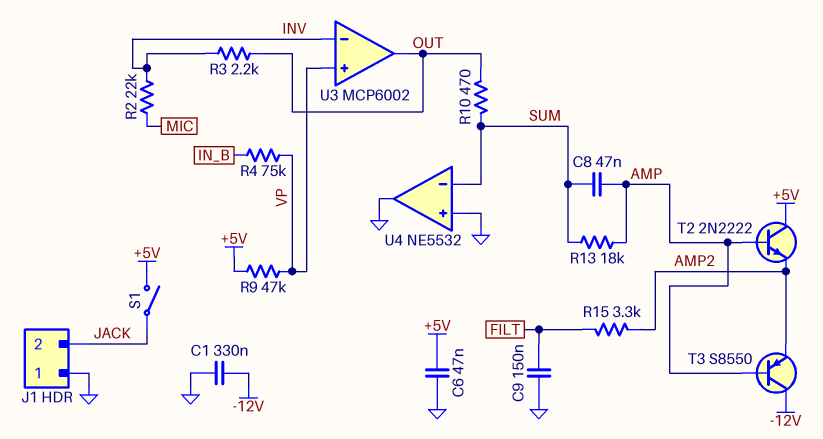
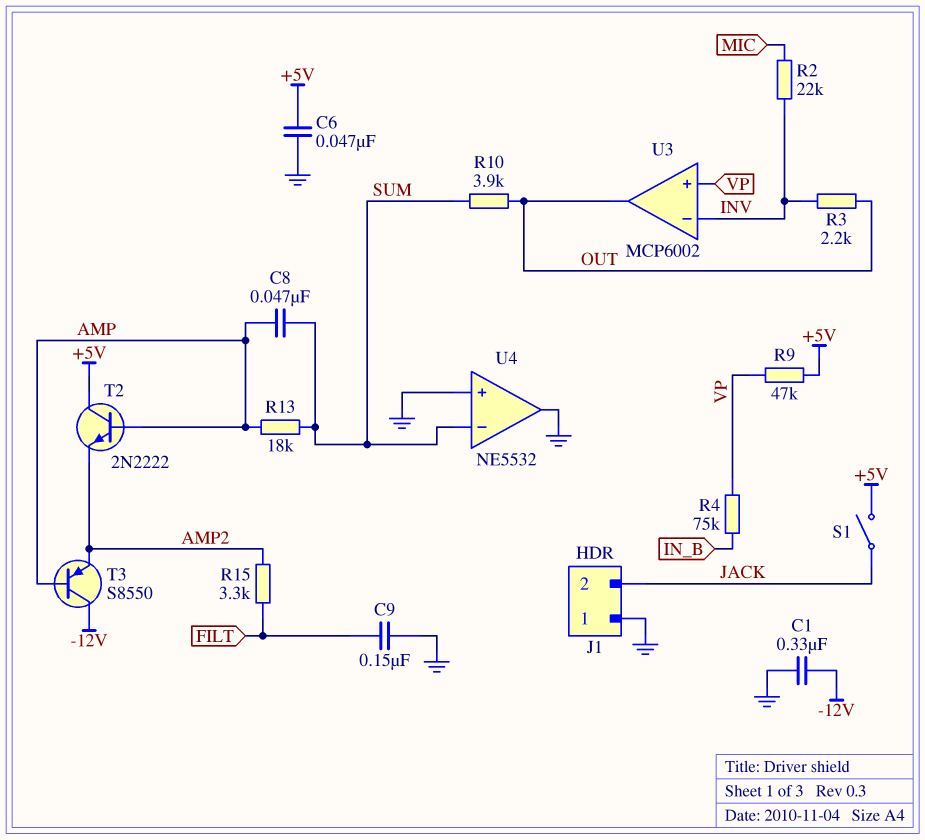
R10: 470 (OUT, SUM) -> 3.9k (OUT, SUM)

